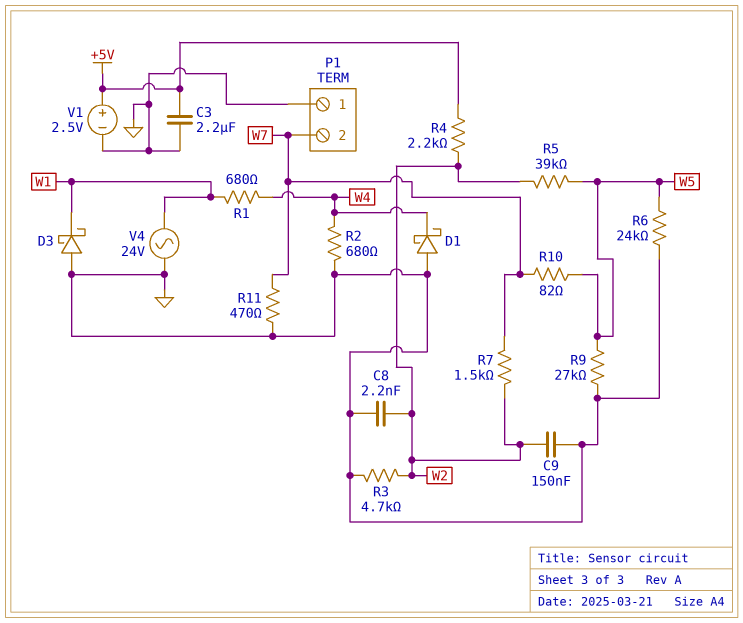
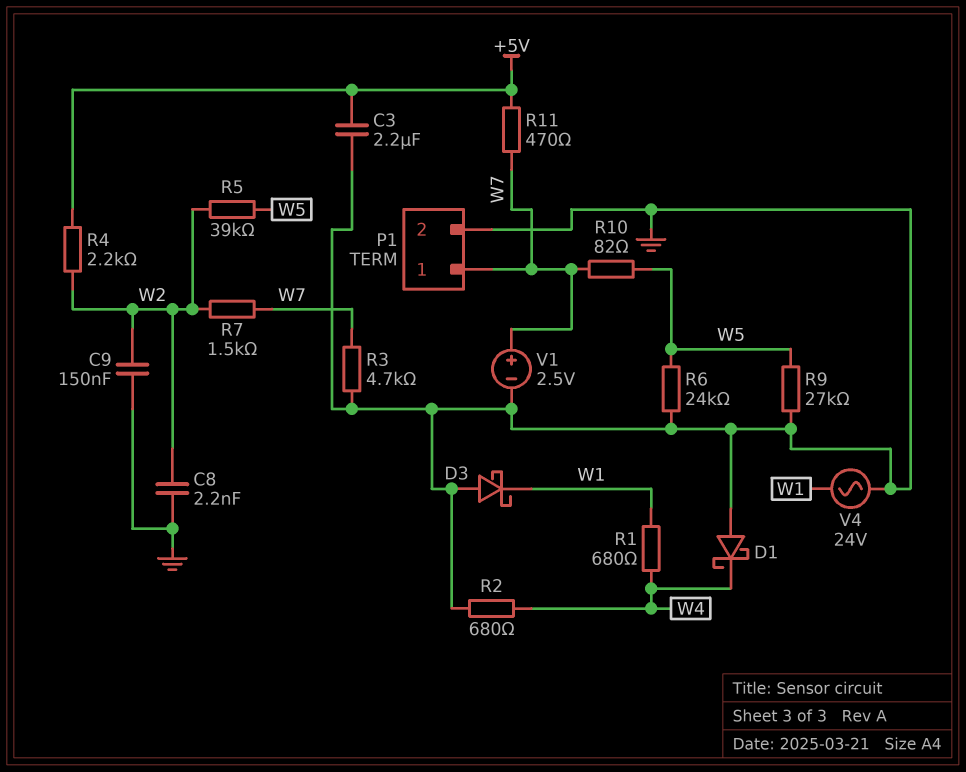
P1 pin 1: GND -> W7
P1 pin 2: W7 -> GND
R3: 4.7k (GND, W2) -> 4.7k (GND, W7)
R11: 470 (GND, W7) -> 470 (+5V, W7)
V1: 2.5V (plus +5V, minus GND) -> 2.5V (plus W7, minus GND)

